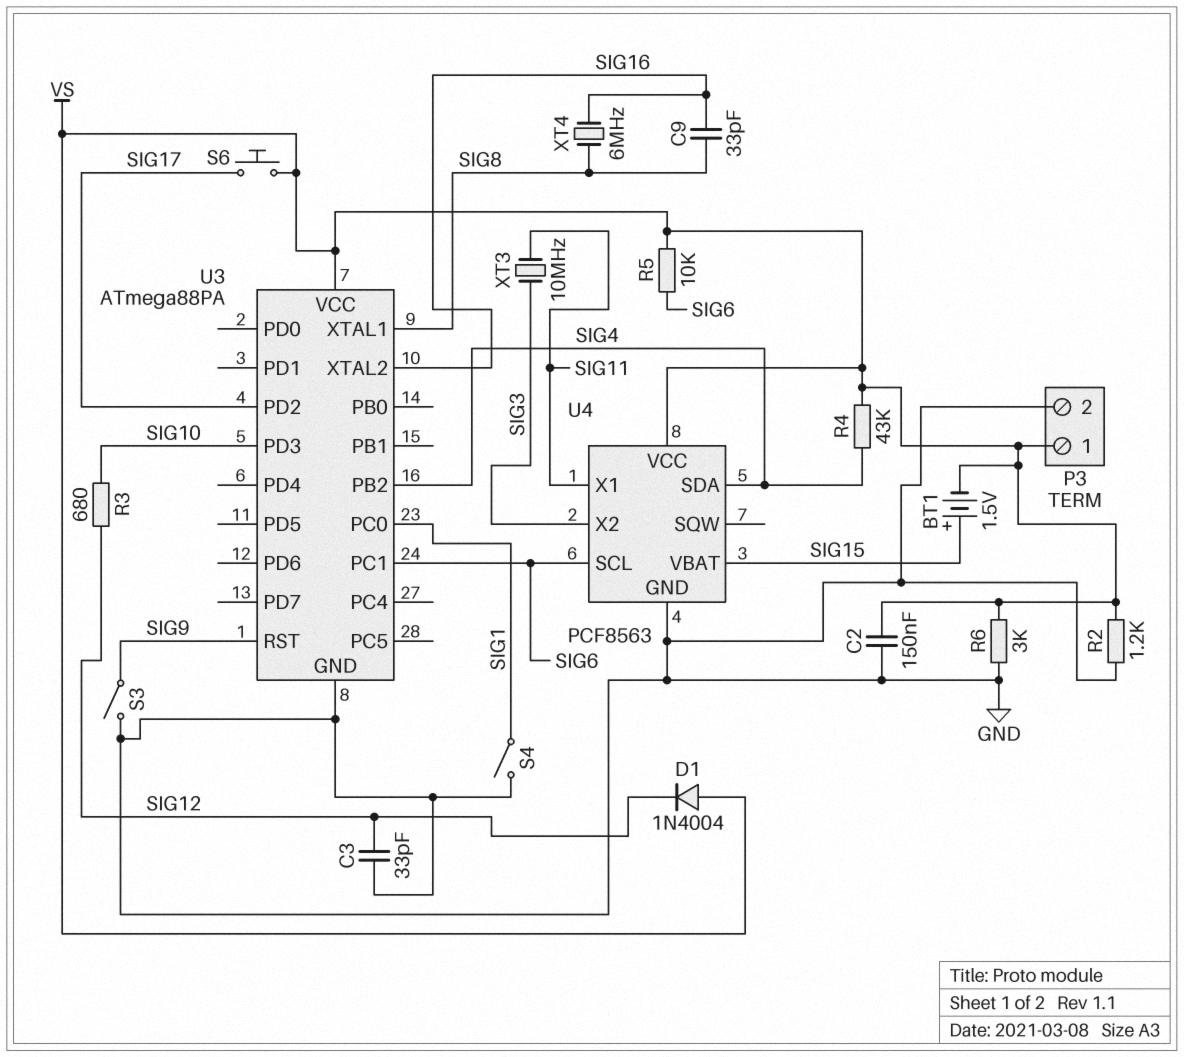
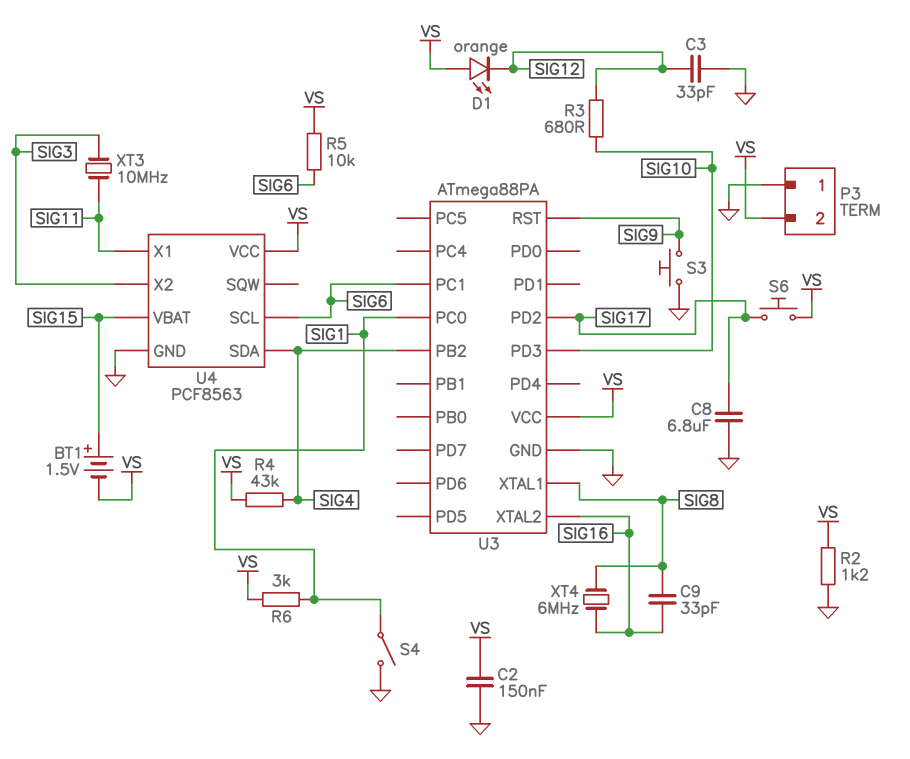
C8: none -> 6.8uF (GND, SIG17)
D1: diode 1N4004 (A VS, K SIG12) -> LED orange (A VS, K SIG12)
P3 pin 1: VS -> GND
P3 pin 2: GND -> VS
R6: 3k (GND, VS) -> 3k (SIG1, VS)
S3: switch (GND, SIG9) -> button (GND, SIG9)

